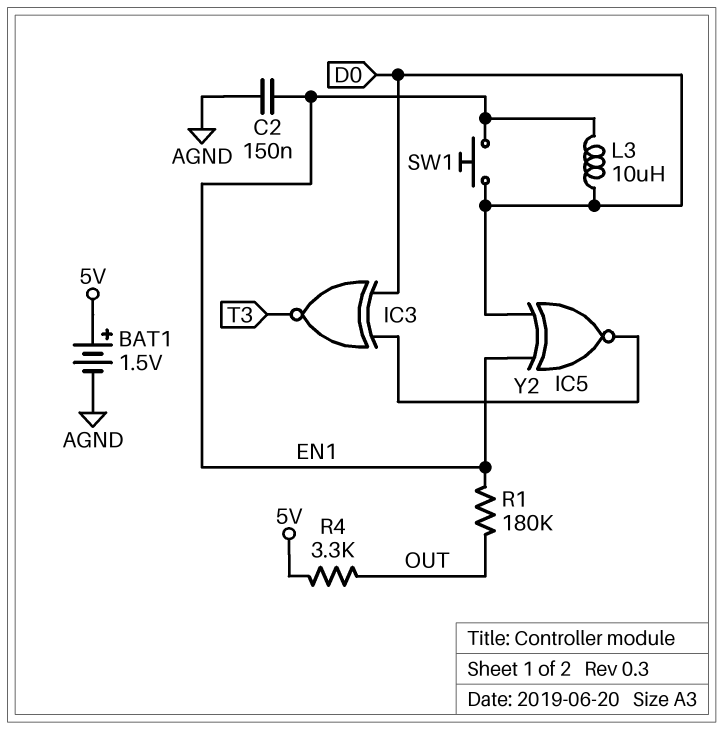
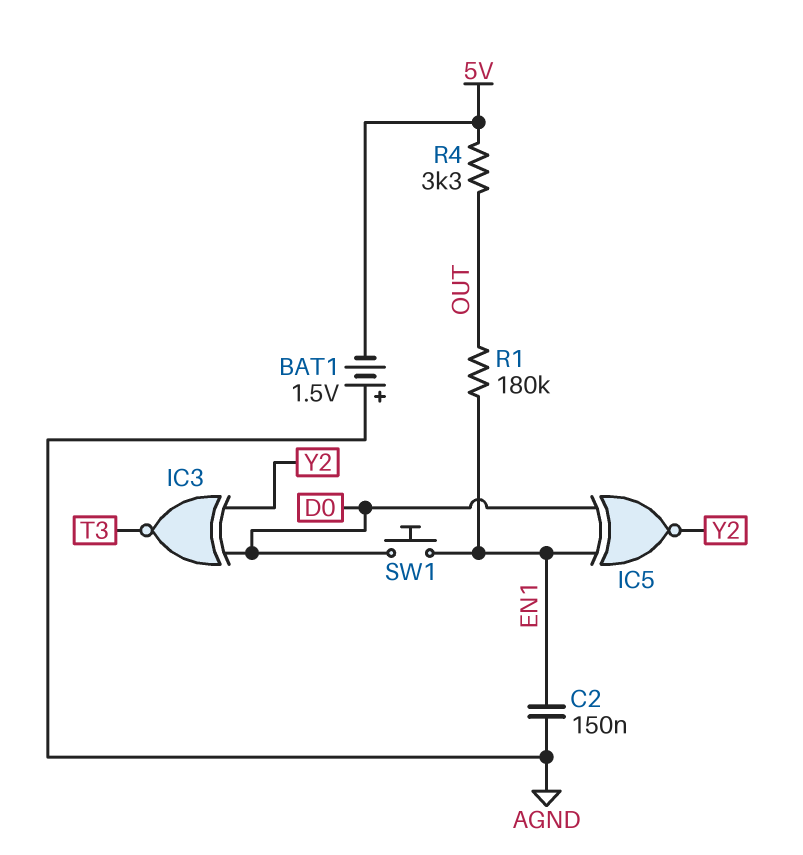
BAT1: 1.5V (plus 5V, minus AGND) -> 1.5V (plus AGND, minus 5V)
L3: 10uH (D0, EN1) -> none

